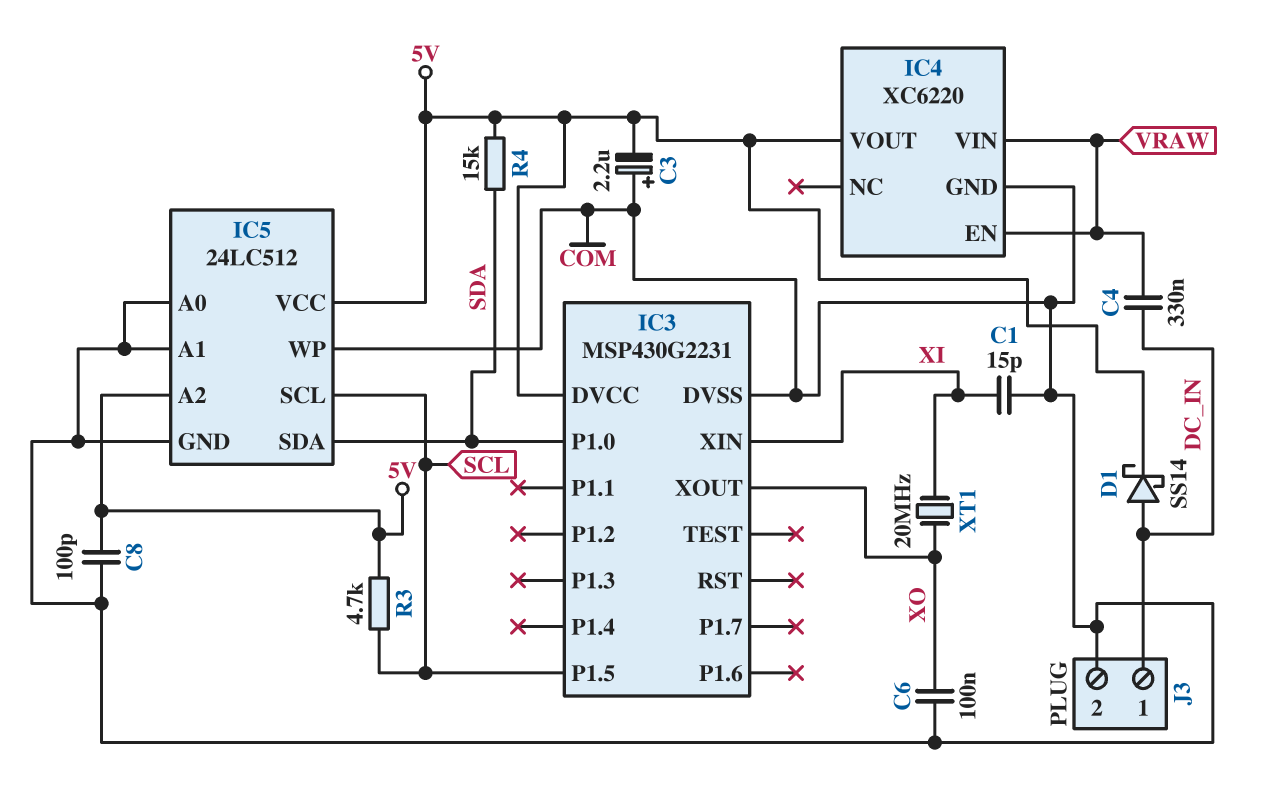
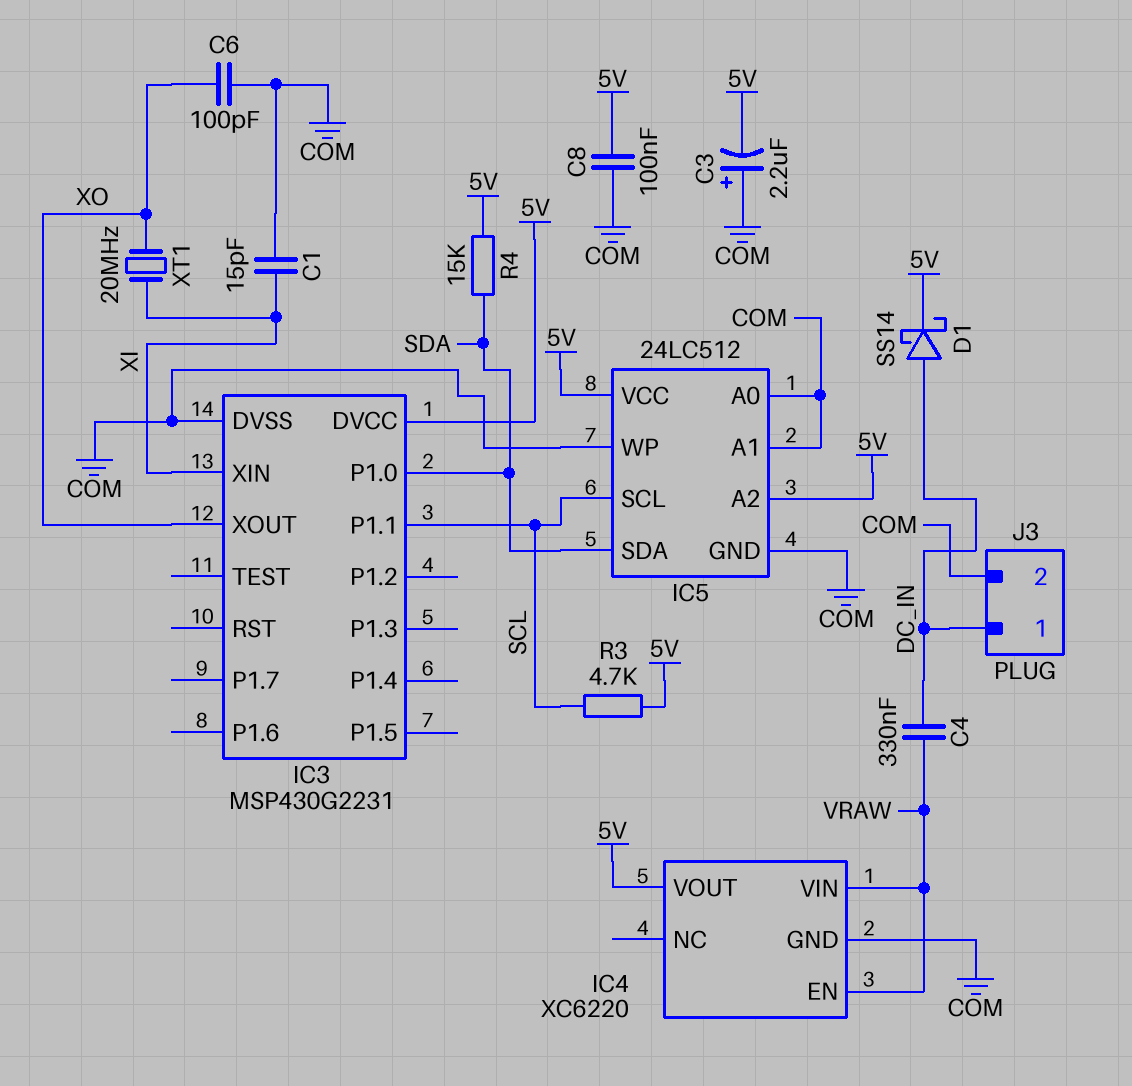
C6: 100nF (COM, XO) -> 100pF (COM, XO)
C8: 100pF (5V, COM) -> 100nF (5V, COM)
IC3 pin P1.1: none -> SCL
IC3 pin P1.5: SCL -> none

